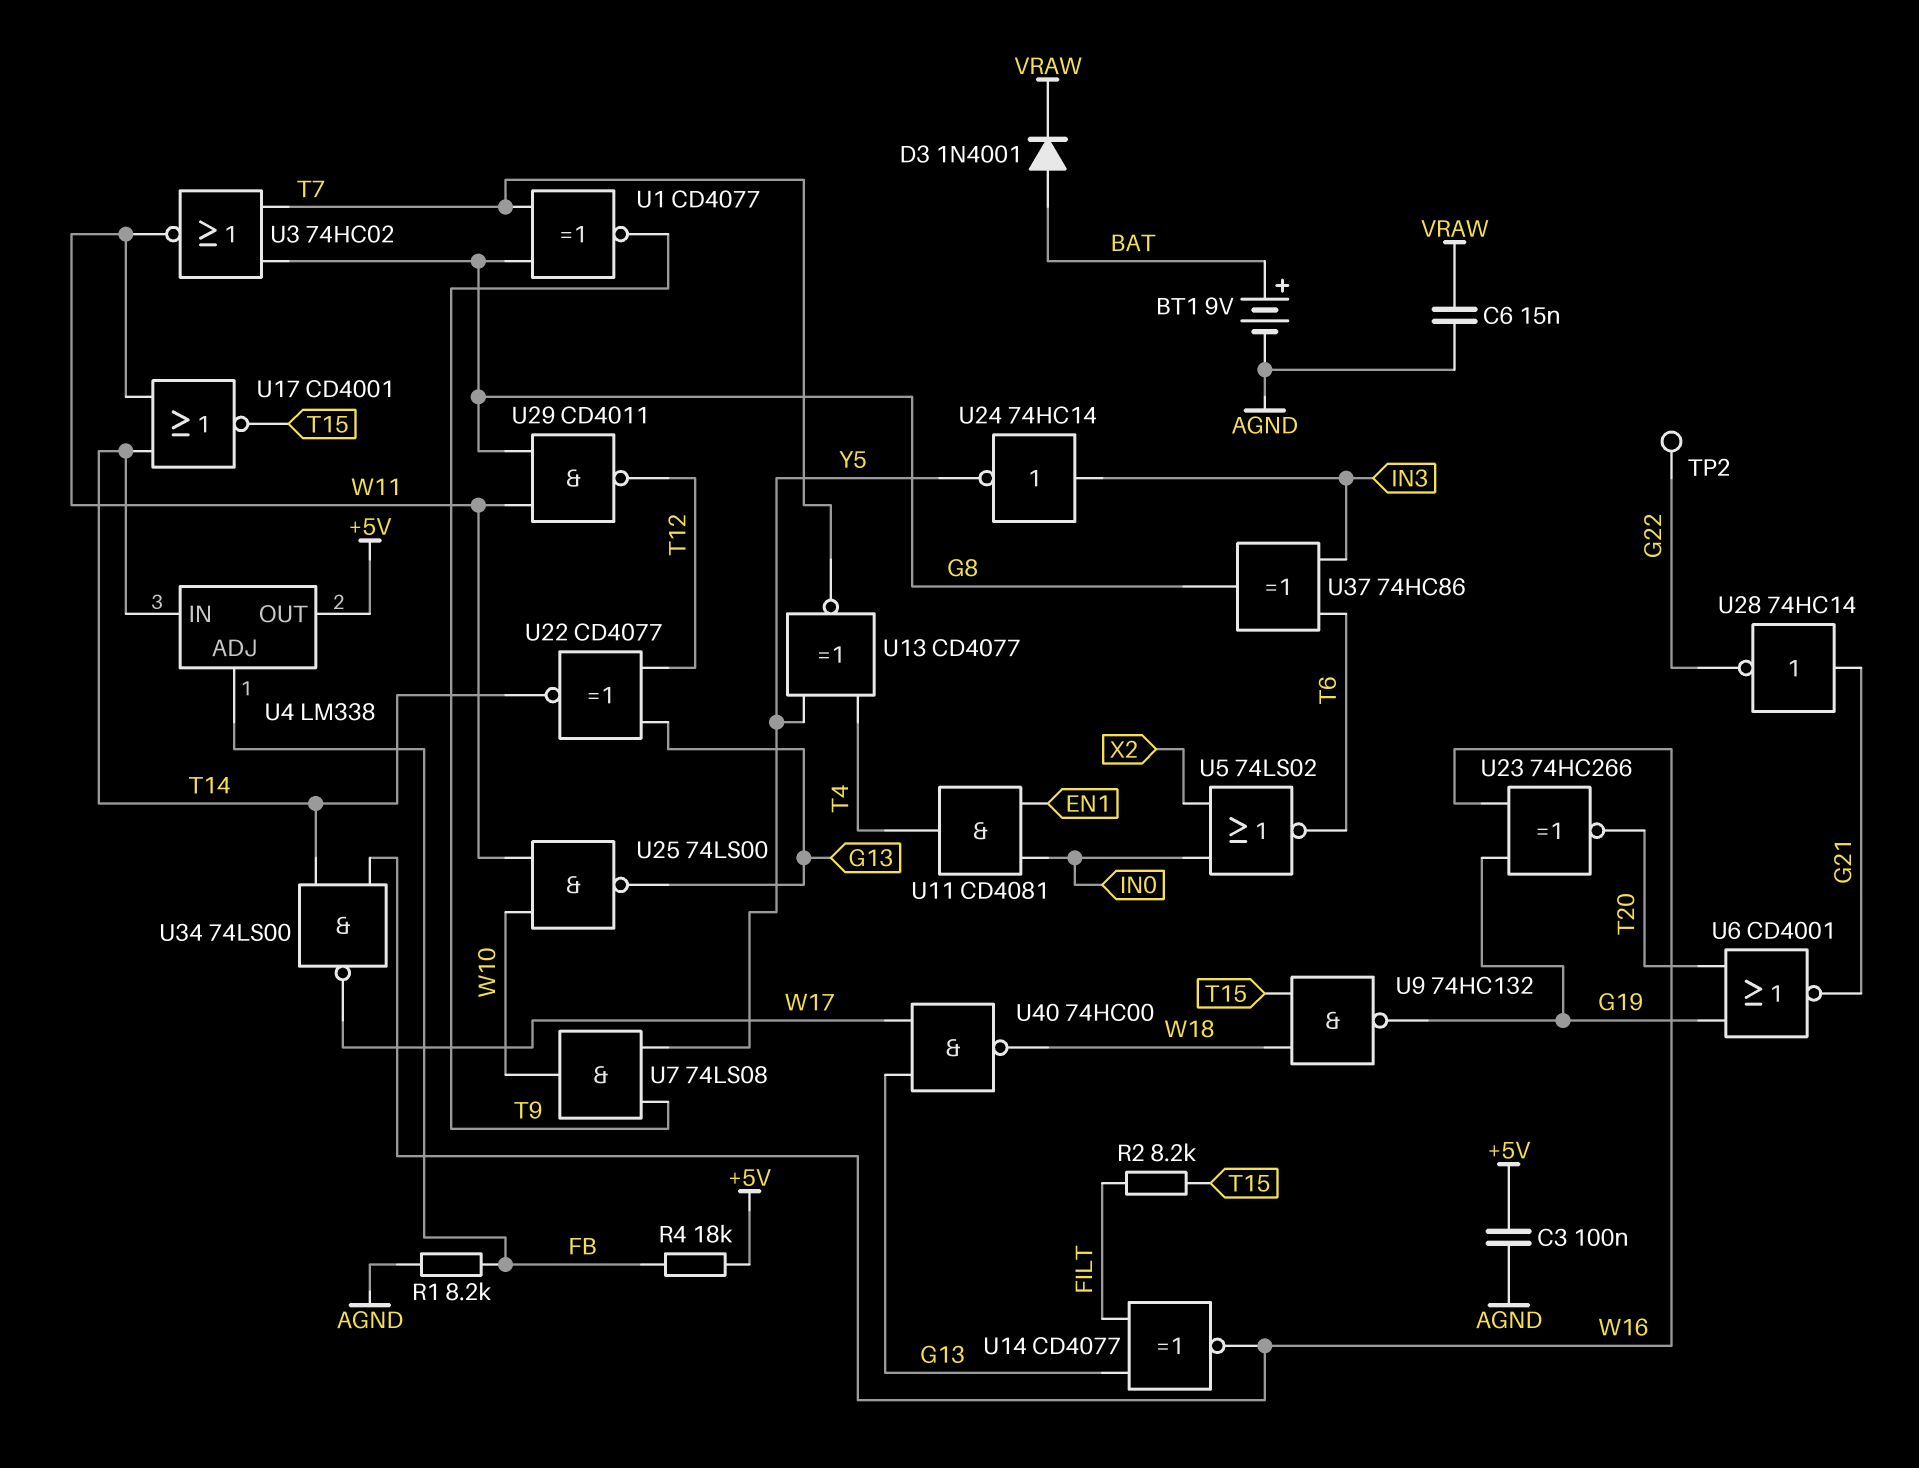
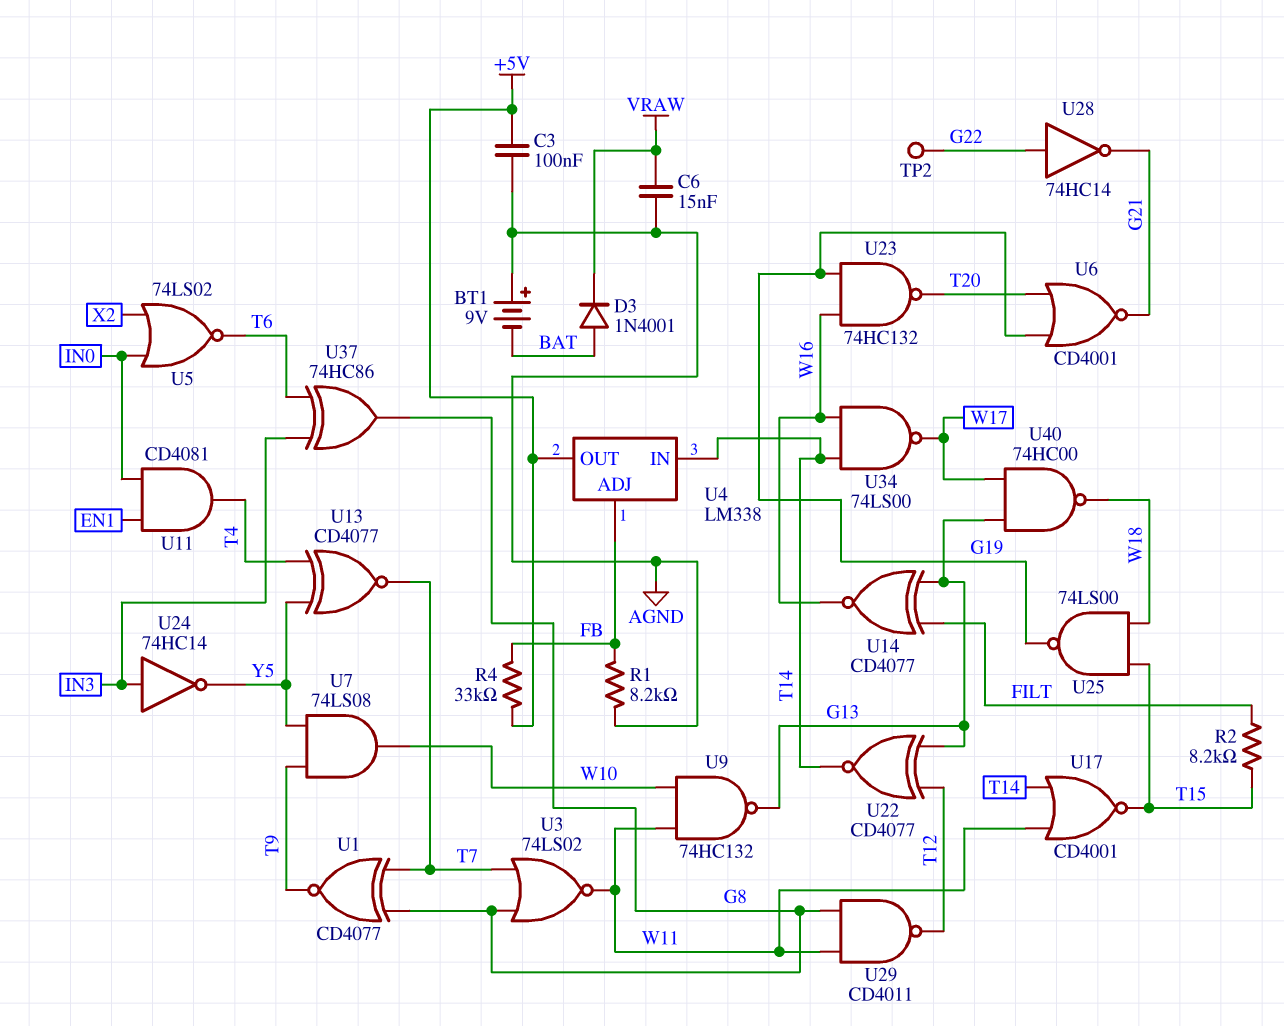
BT1: 9V (plus BAT, minus AGND) -> 9V (plus AGND, minus BAT)
R4: 18k (+5V, FB) -> 33k (+5V, FB)
U3: NOR 74HC02 (in G8, in T7, out W11) -> NOR 74LS02 (in G8, in T7, out W11)
U9: NAND 74HC132 (in T15, in W18, out G19) -> NAND 74HC132 (in W10, in W11, out G13)
U23: XNOR 74HC266 (in G19, in W16, out T20) -> NAND 74HC132 (in G19, in W16, out T20)
U25: NAND 74LS00 (in W10, in W11, out G13) -> NAND 74LS00 (in T15, in W18, out G19)
U28: NOT 74HC14 (in G21, out G22) -> NOT 74HC14 (in G22, out G21)

